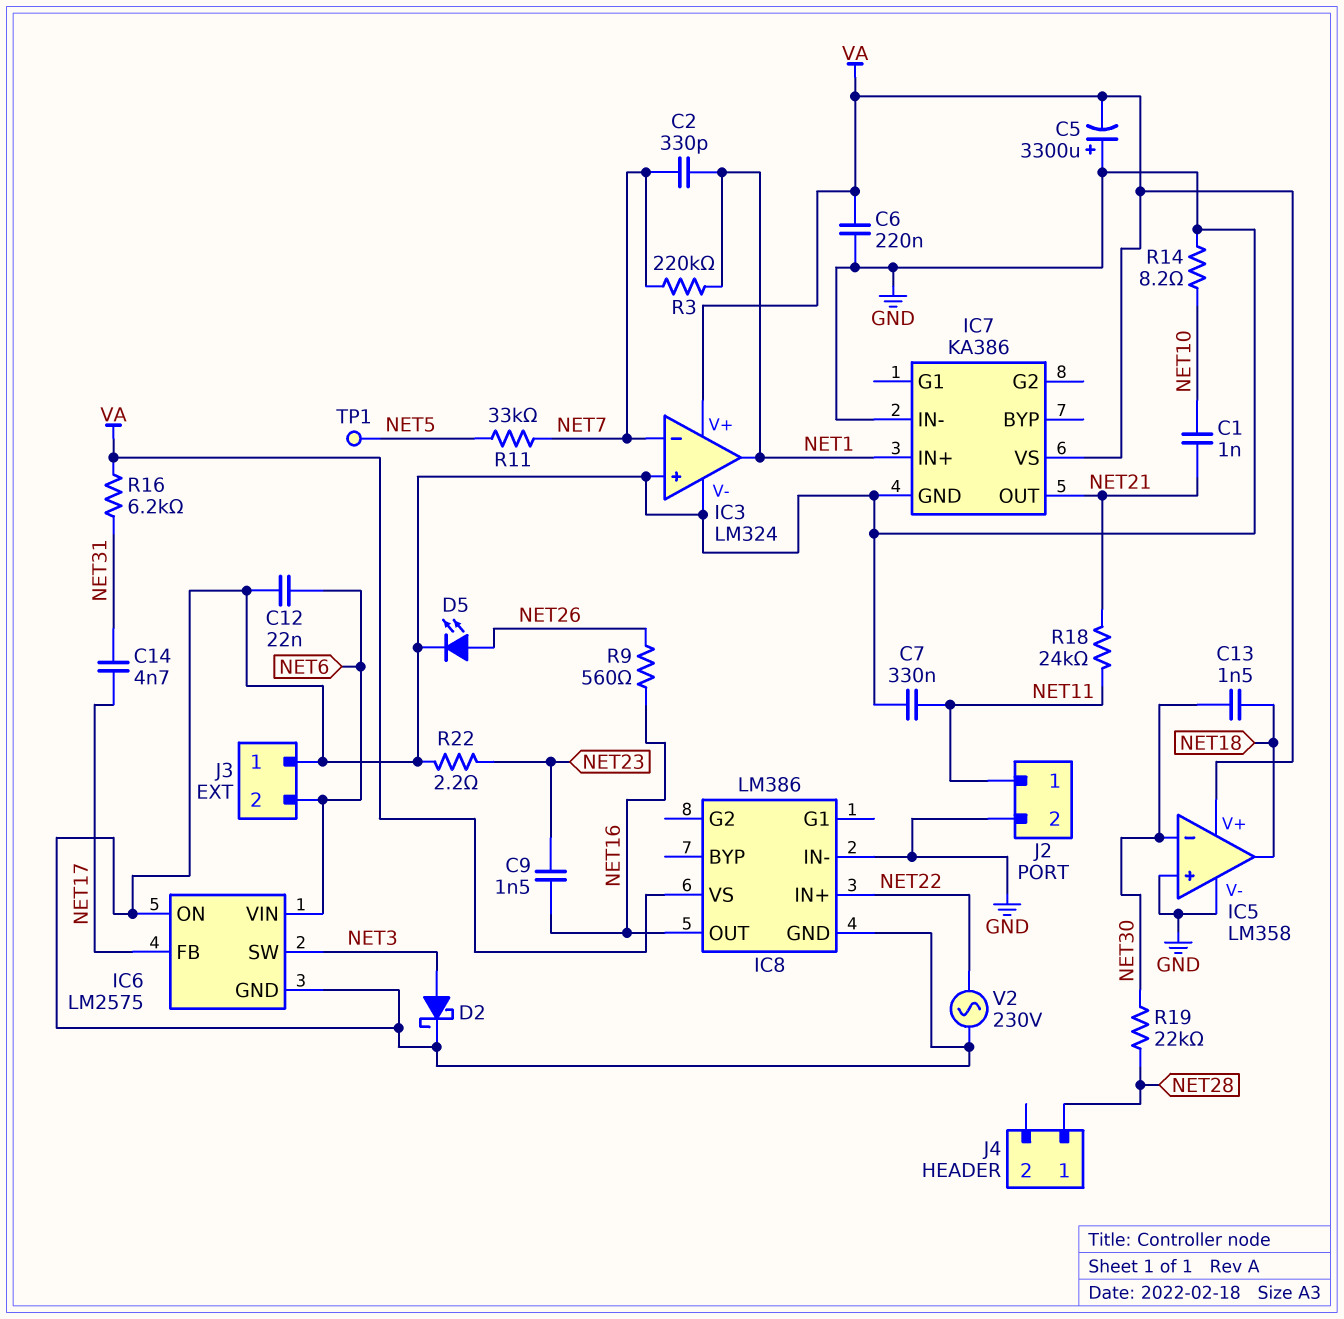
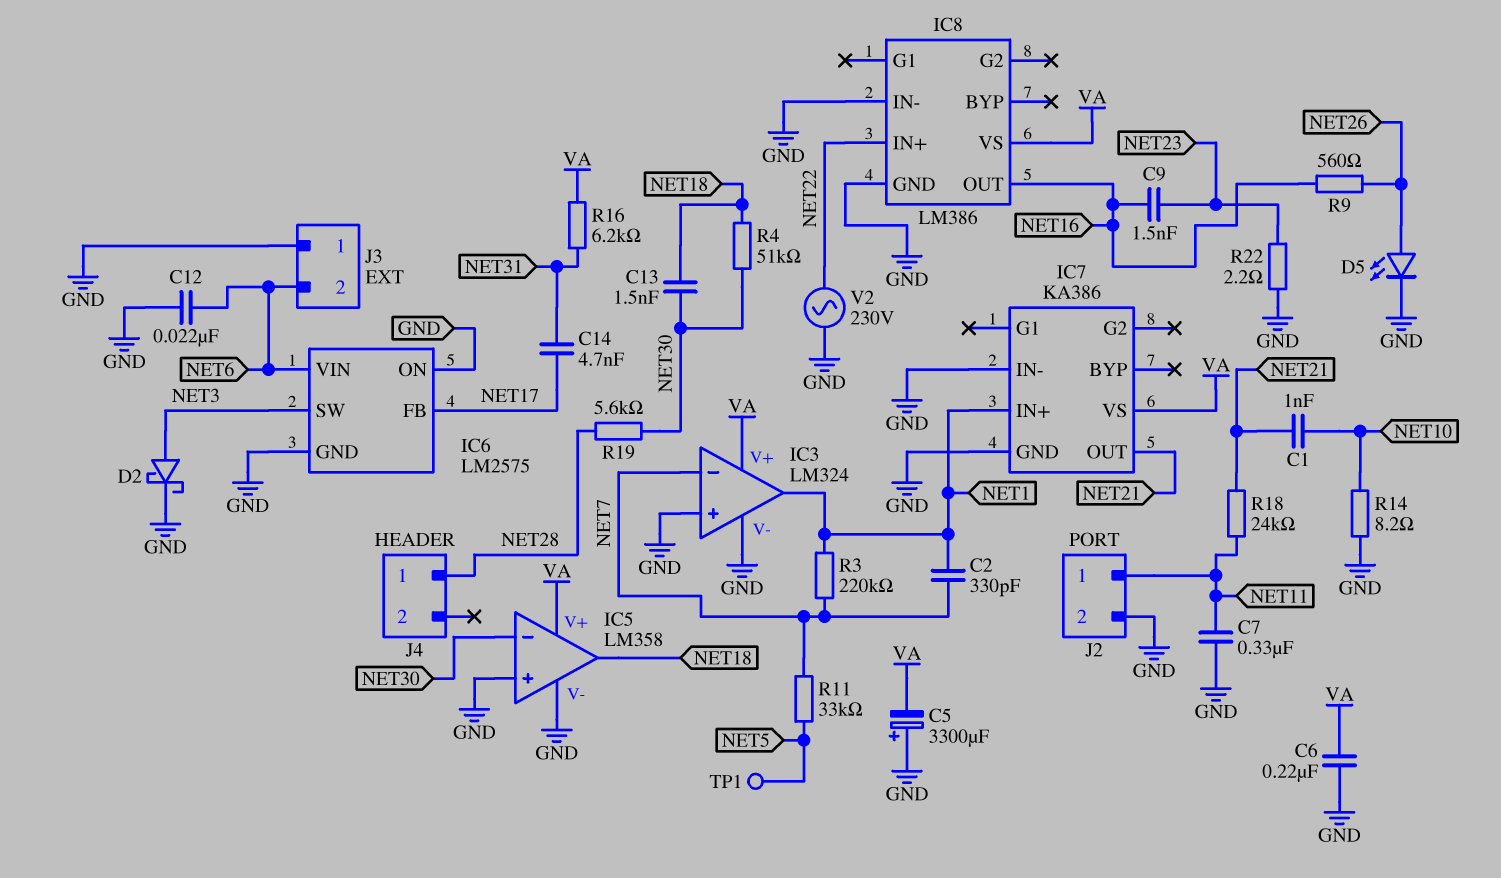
R4: none -> 51k (NET18, NET30)
R19: 22k (NET28, NET30) -> 5.6k (NET28, NET30)

